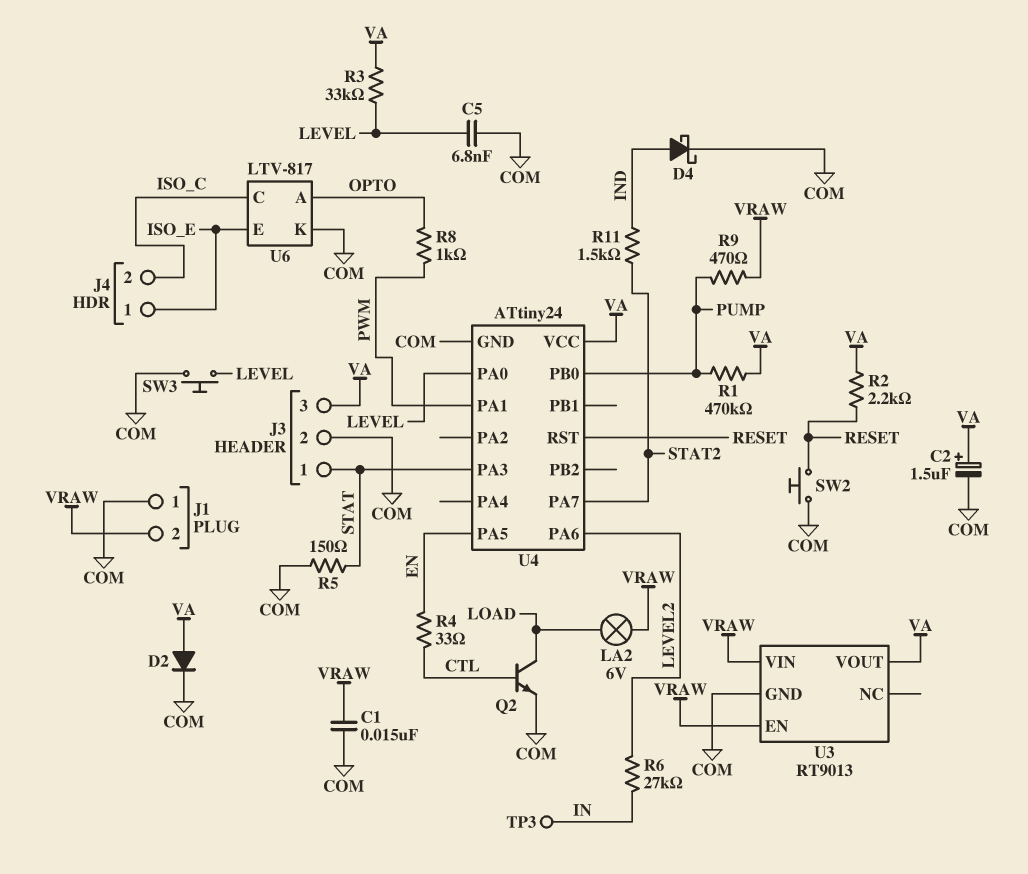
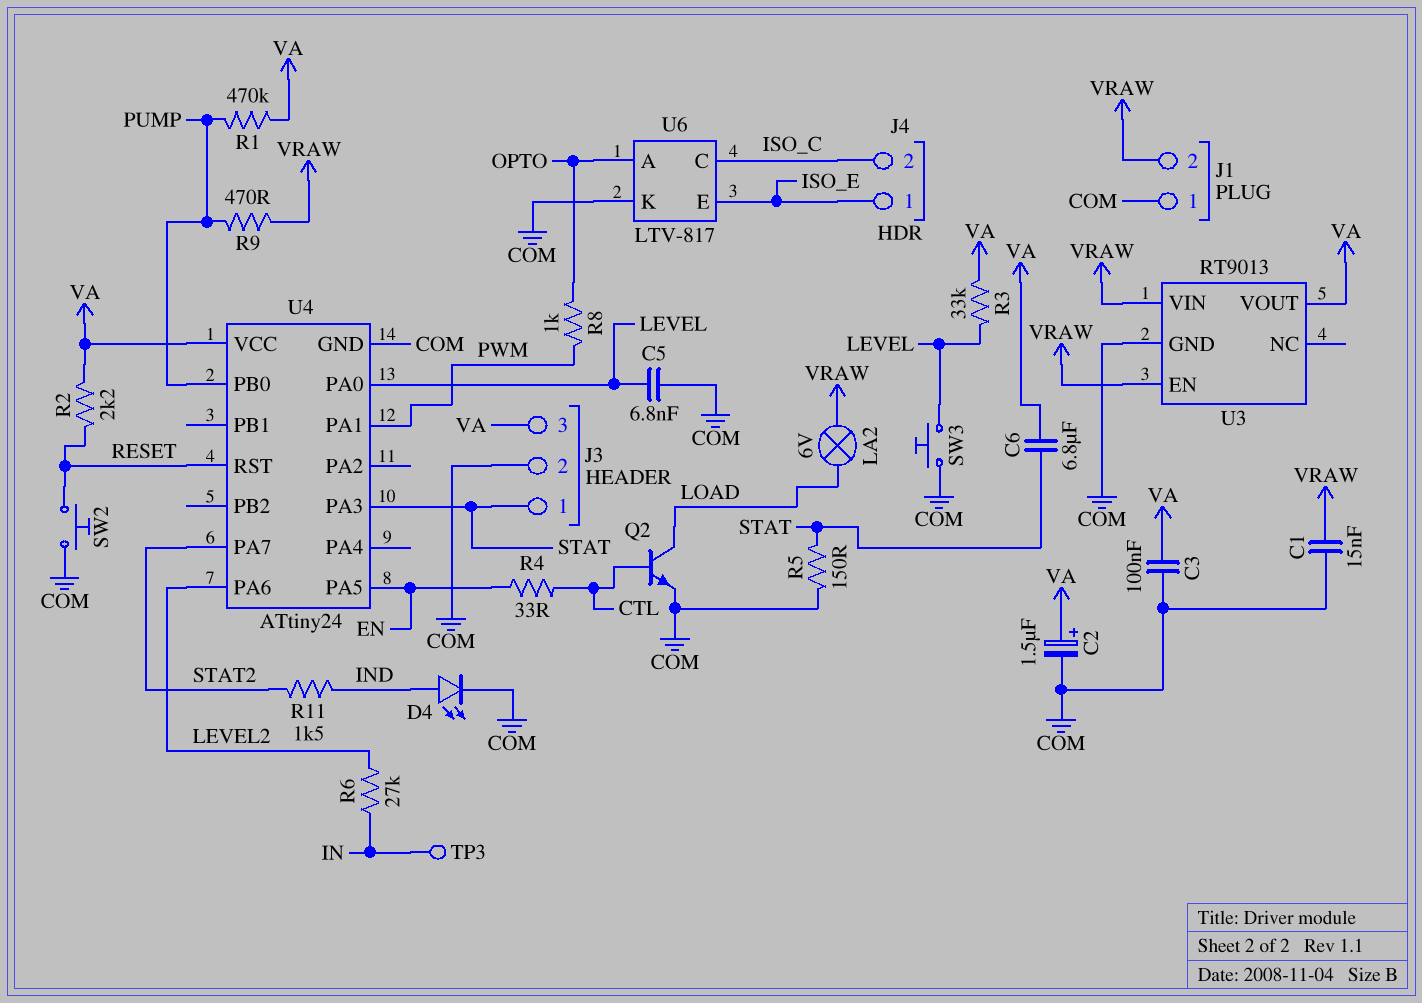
C3: none -> 100nF (COM, VA)
C6: none -> 6.8uF (STAT, VA)
D2: diode (A VA, K COM) -> none
D4: schottky (A IND, K COM) -> LED (A IND, K COM)

